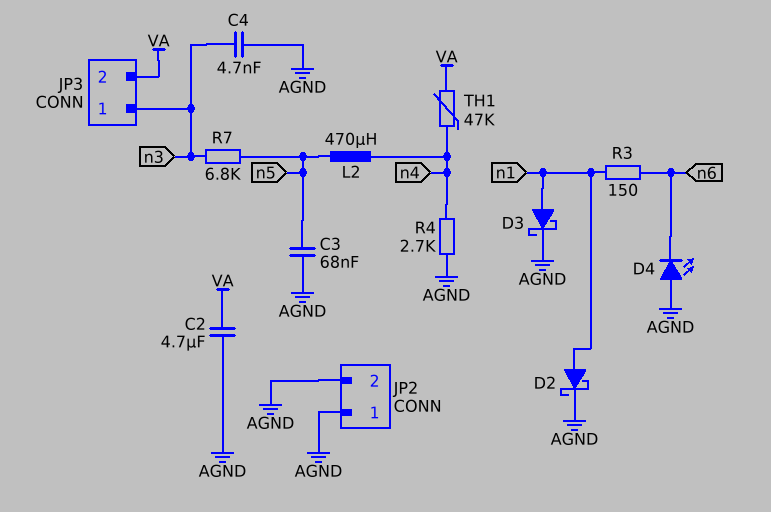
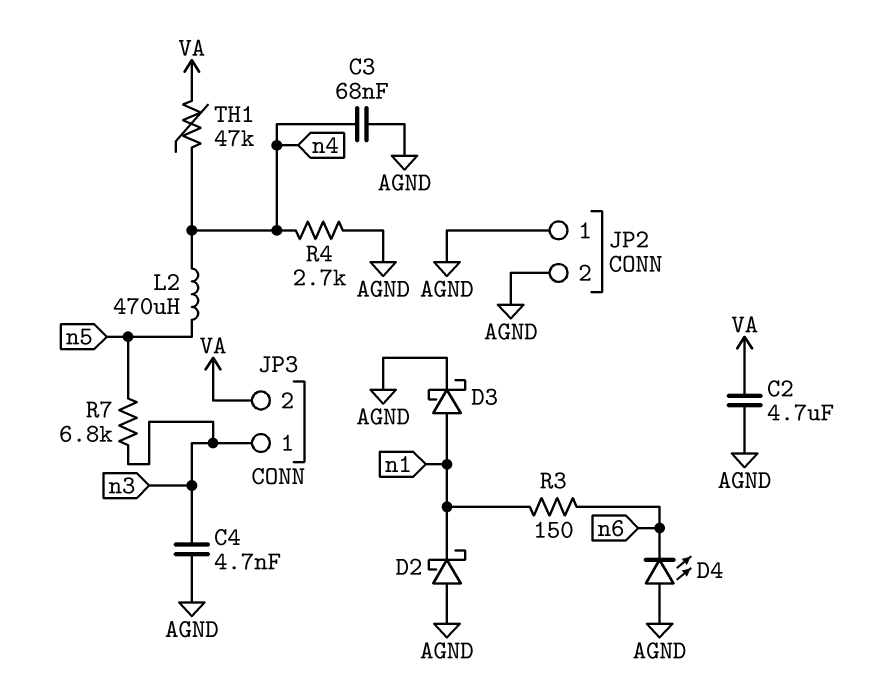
C3: 68nF (AGND, n5) -> 68nF (AGND, n4)
D2: schottky (A n1, K AGND) -> schottky (A AGND, K n1)

